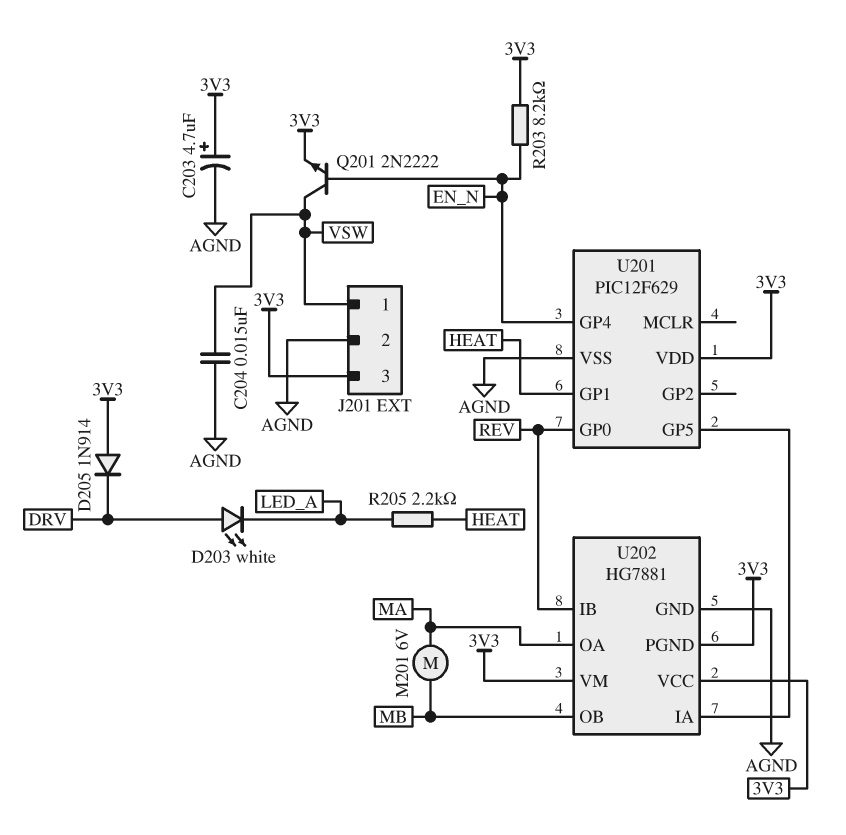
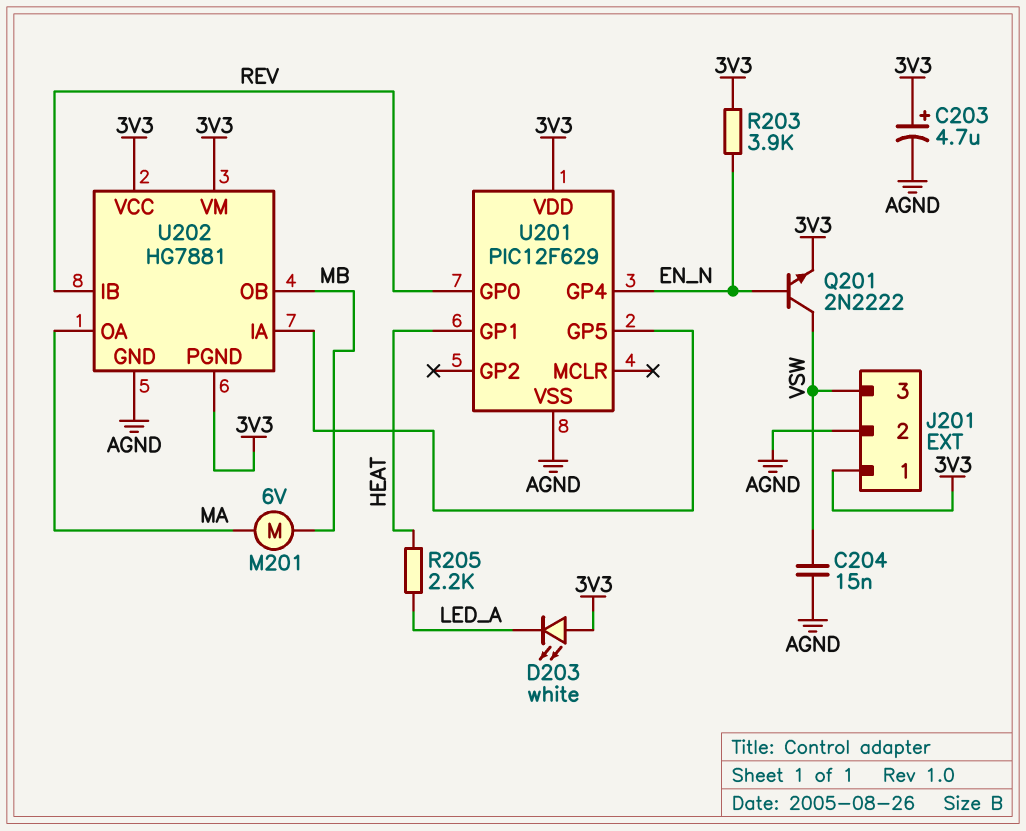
D203: LED white (A DRV, K LED_A) -> LED white (A 3V3, K LED_A)
D205: diode 1N914 (A 3V3, K DRV) -> none
J201 pin 1: VSW -> 3V3
J201 pin 3: 3V3 -> VSW
R203: 8.2k (3V3, EN_N) -> 3.9k (3V3, EN_N)

